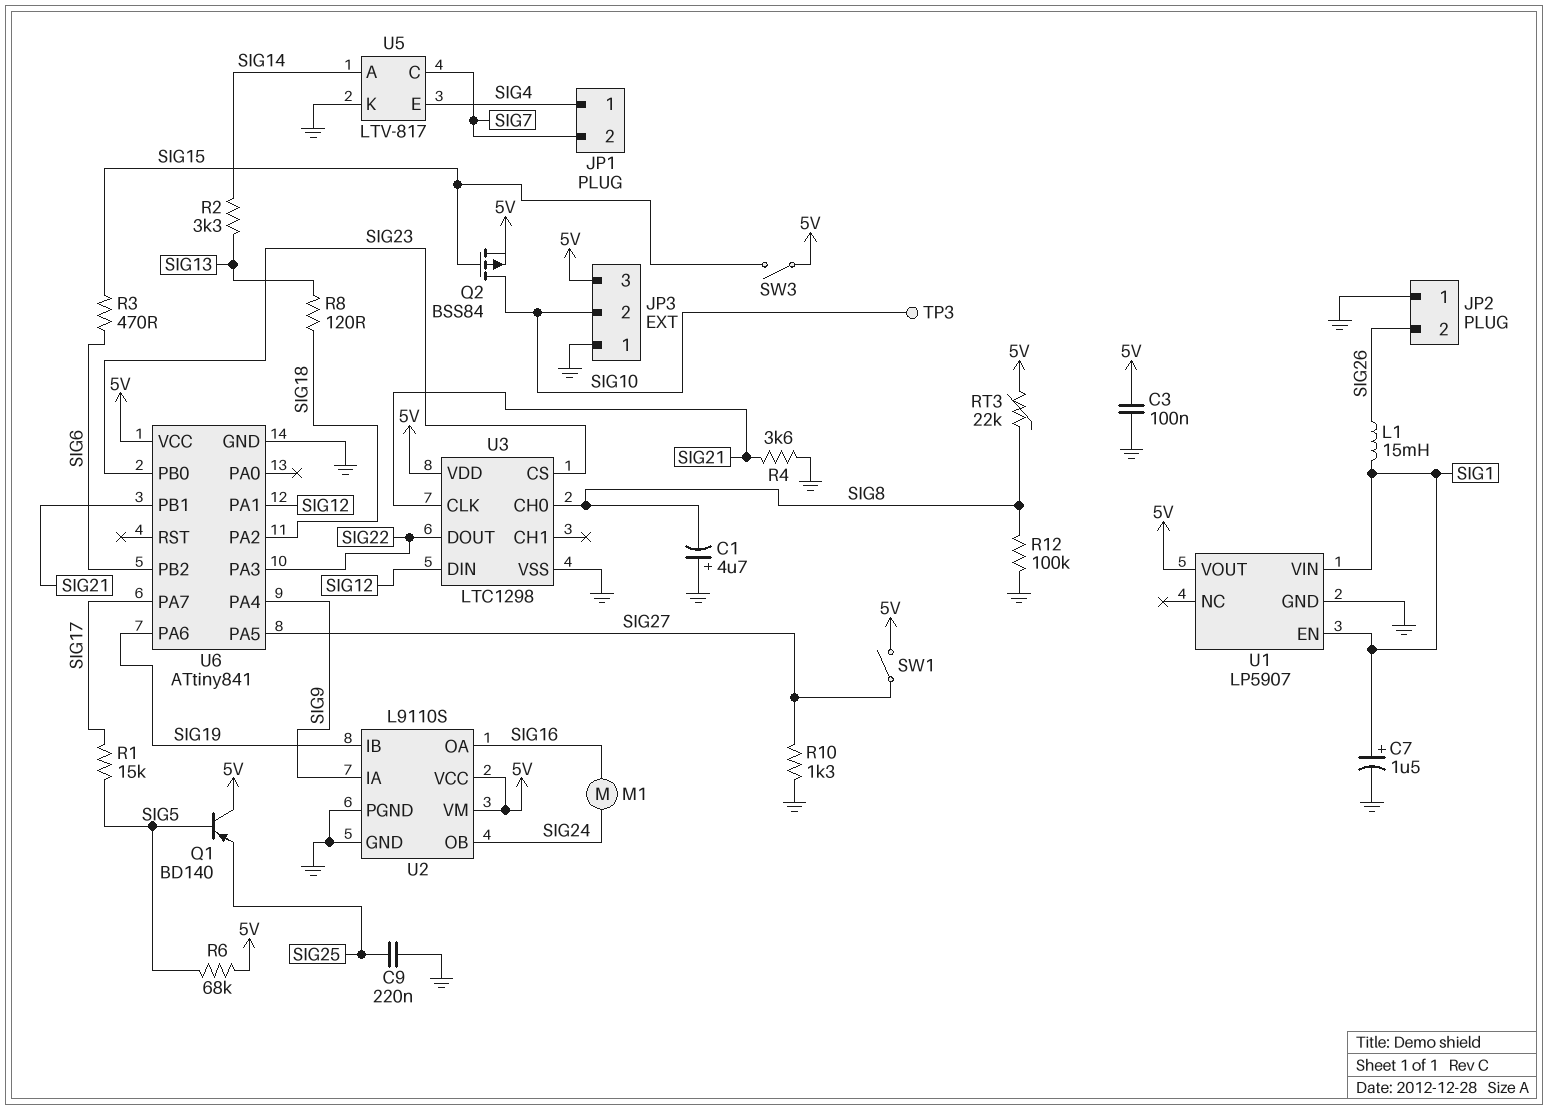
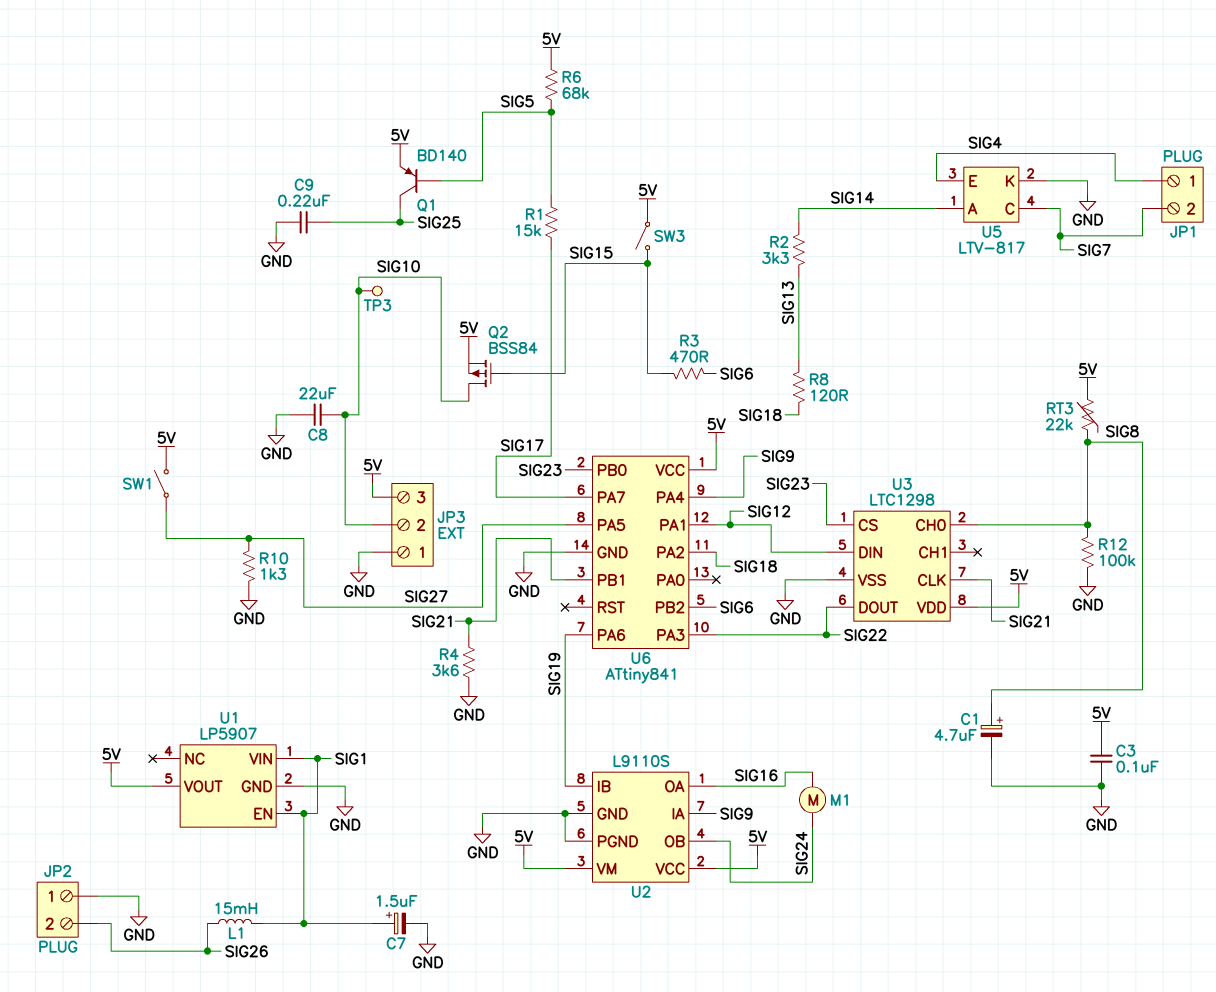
C1: 4.7uF (plus GND, minus SIG8) -> 4.7uF (plus SIG8, minus GND)
C8: none -> 22uF (GND, SIG10)
Q1: PNP BD140 (B SIG5, C 5V, E SIG25) -> PNP BD140 (B SIG5, C SIG25, E 5V)

